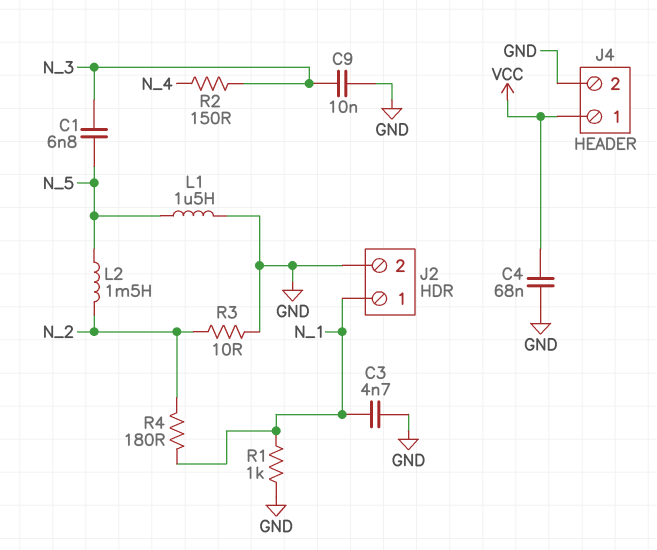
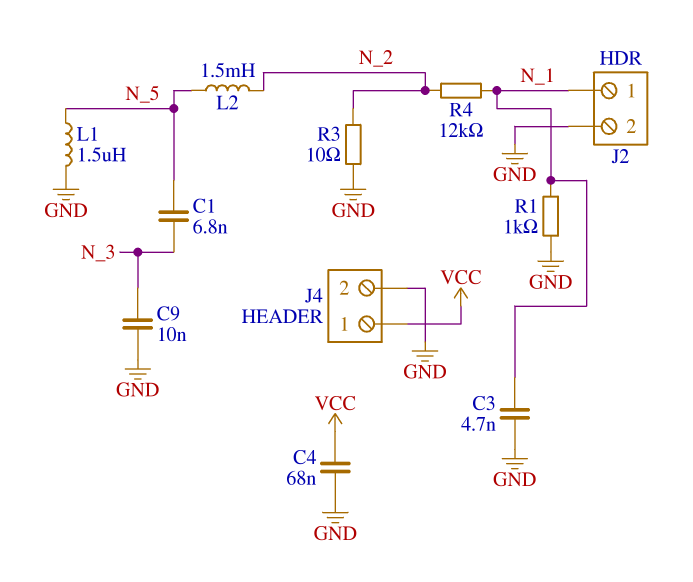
R2: 150 (N_3, N_4) -> none
R4: 180 (N_1, N_2) -> 12k (N_1, N_2)

